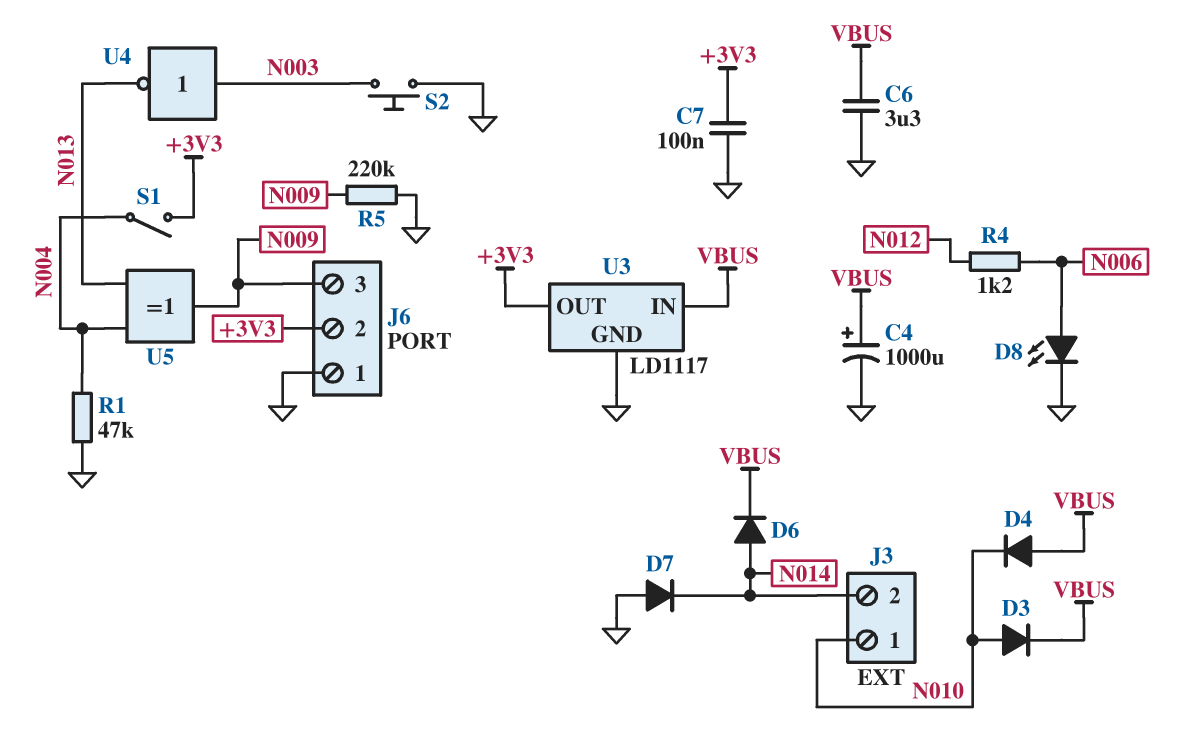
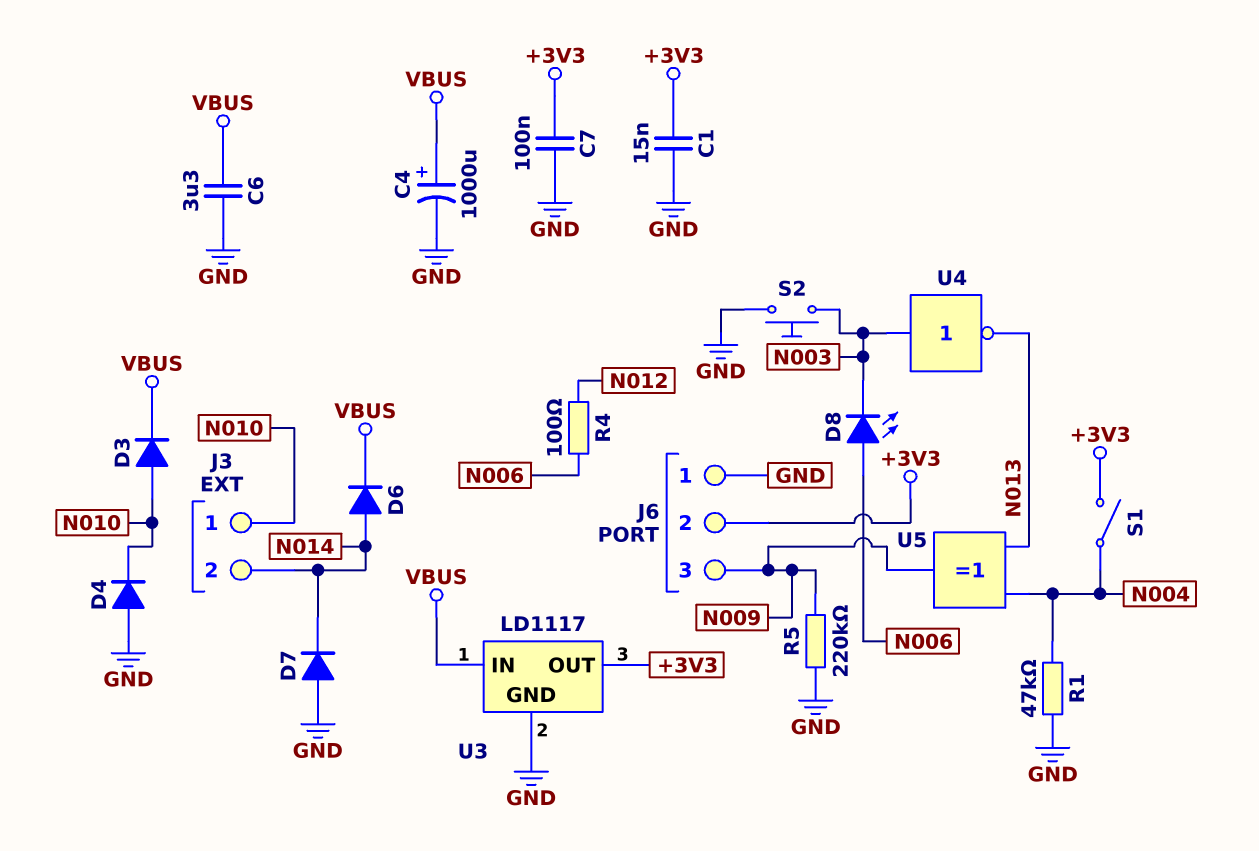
C1: none -> 15nF (+3V3, GND)
D4: diode (A VBUS, K N010) -> diode (A GND, K N010)
D8: LED (A N006, K GND) -> LED (A N006, K N003)
R4: 1.2k (N006, N012) -> 100 (N006, N012)

